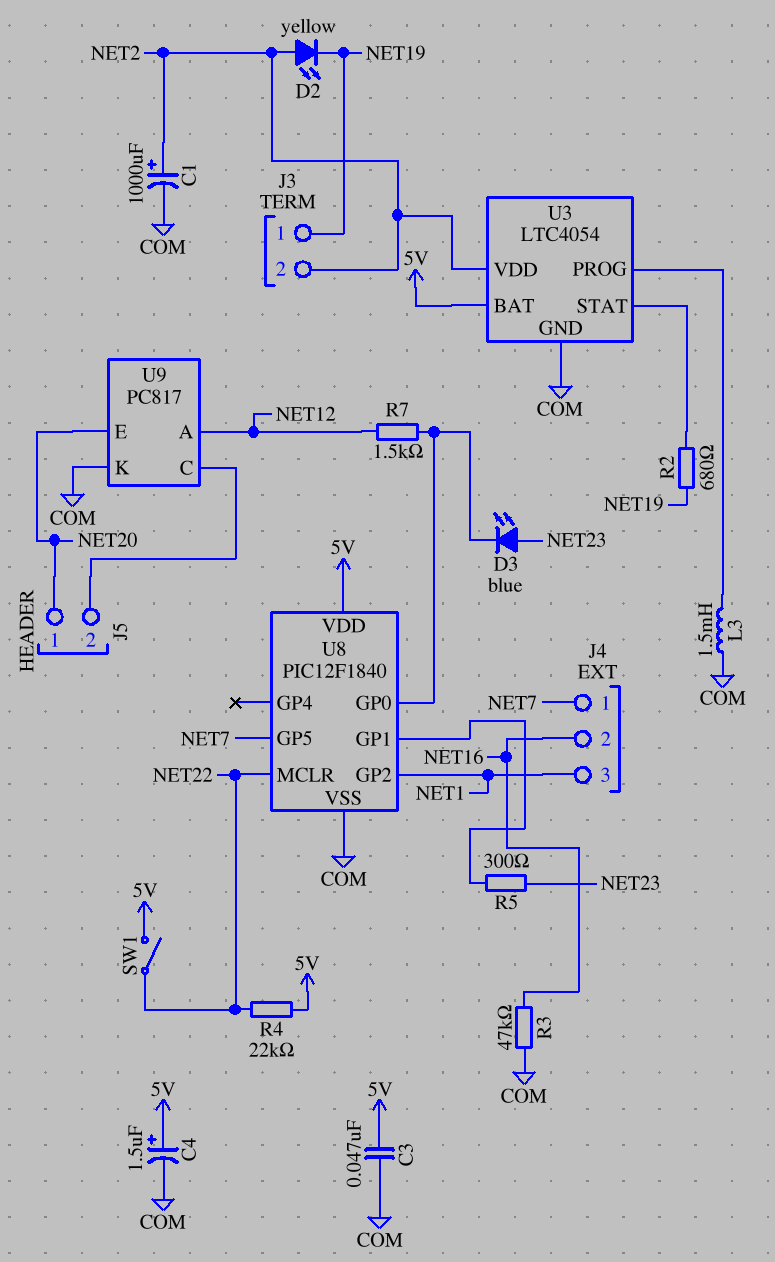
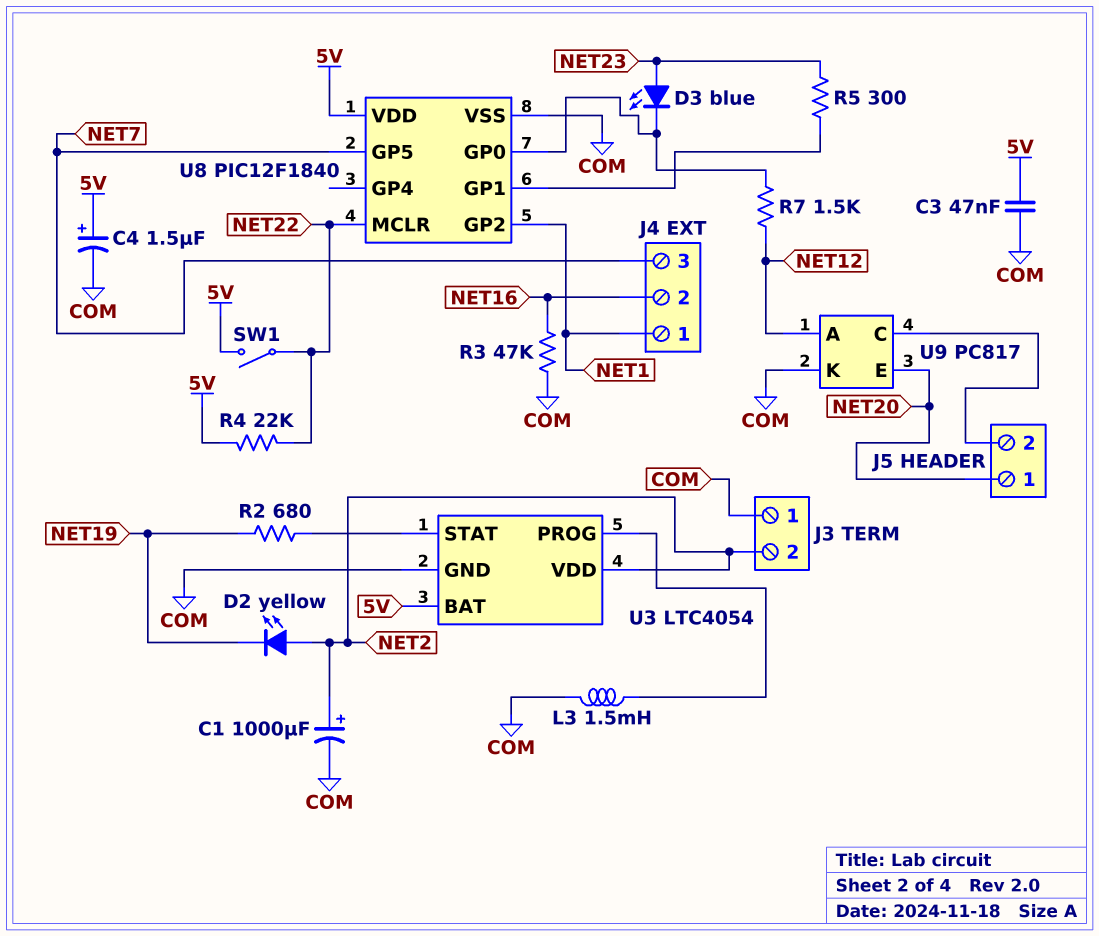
J3 pin 1: NET19 -> COM
J4 pin 1: NET7 -> NET1
J4 pin 3: NET1 -> NET7

